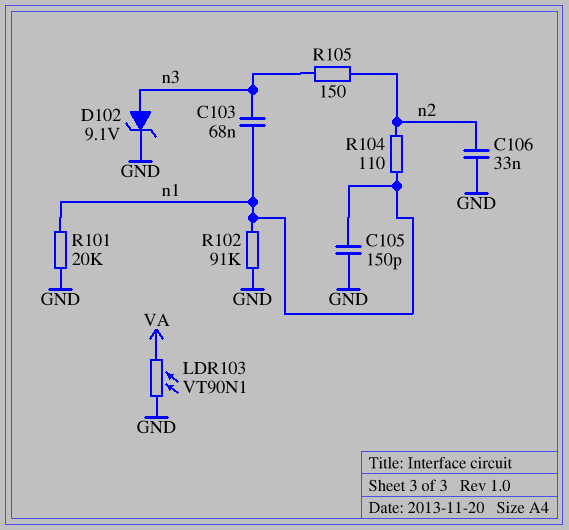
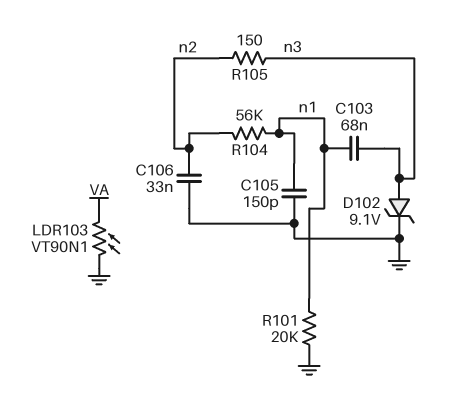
R102: 91k (GND, n1) -> none
R104: 110 (n1, n2) -> 56k (n1, n2)

